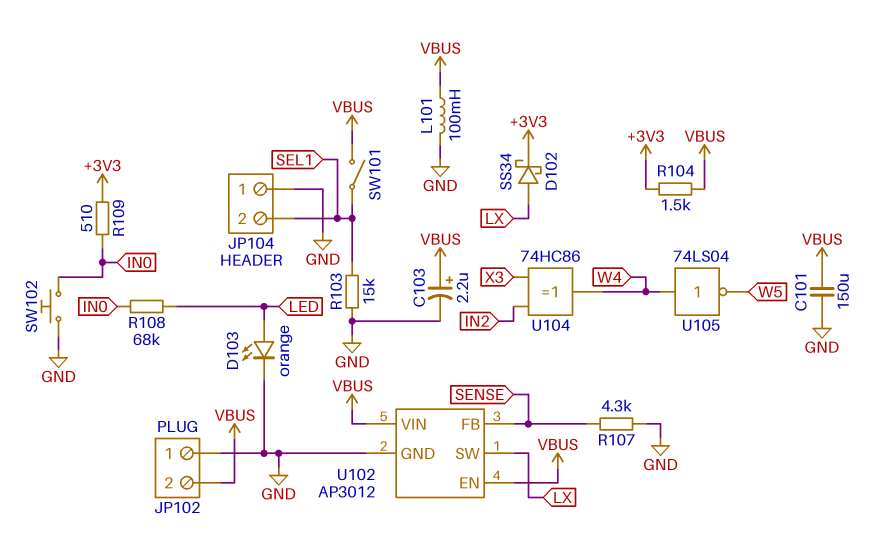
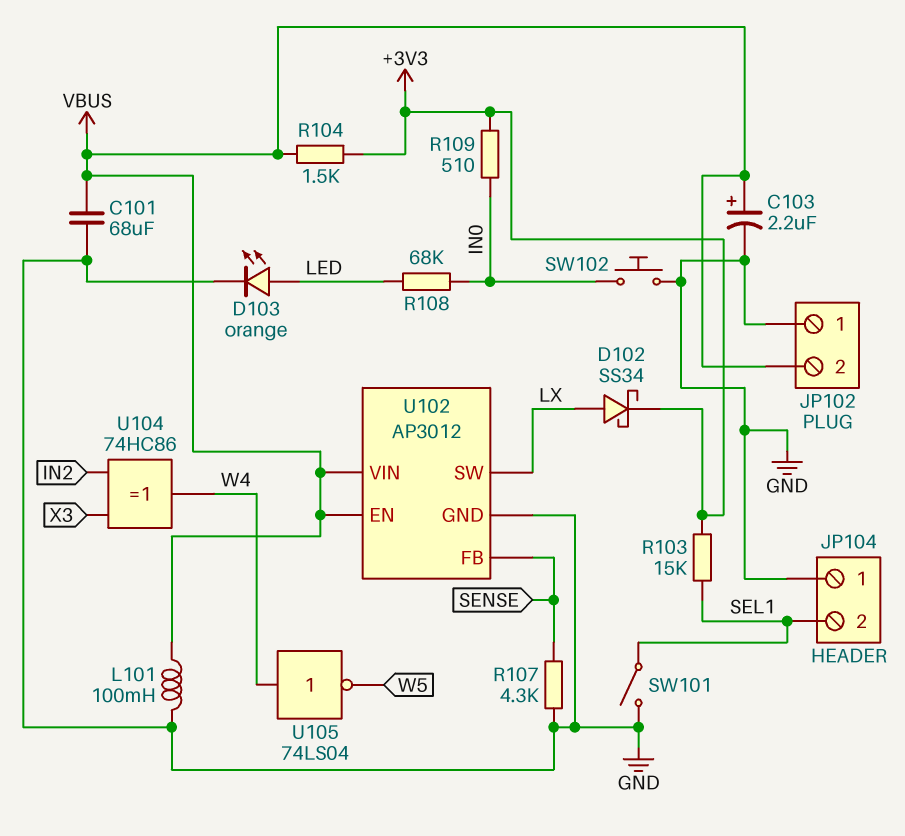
C101: 150uF (GND, VBUS) -> 68uF (GND, VBUS)
R103: 15k (GND, SEL1) -> 15k (+3V3, SEL1)
SW101: switch (SEL1, VBUS) -> switch (GND, SEL1)

